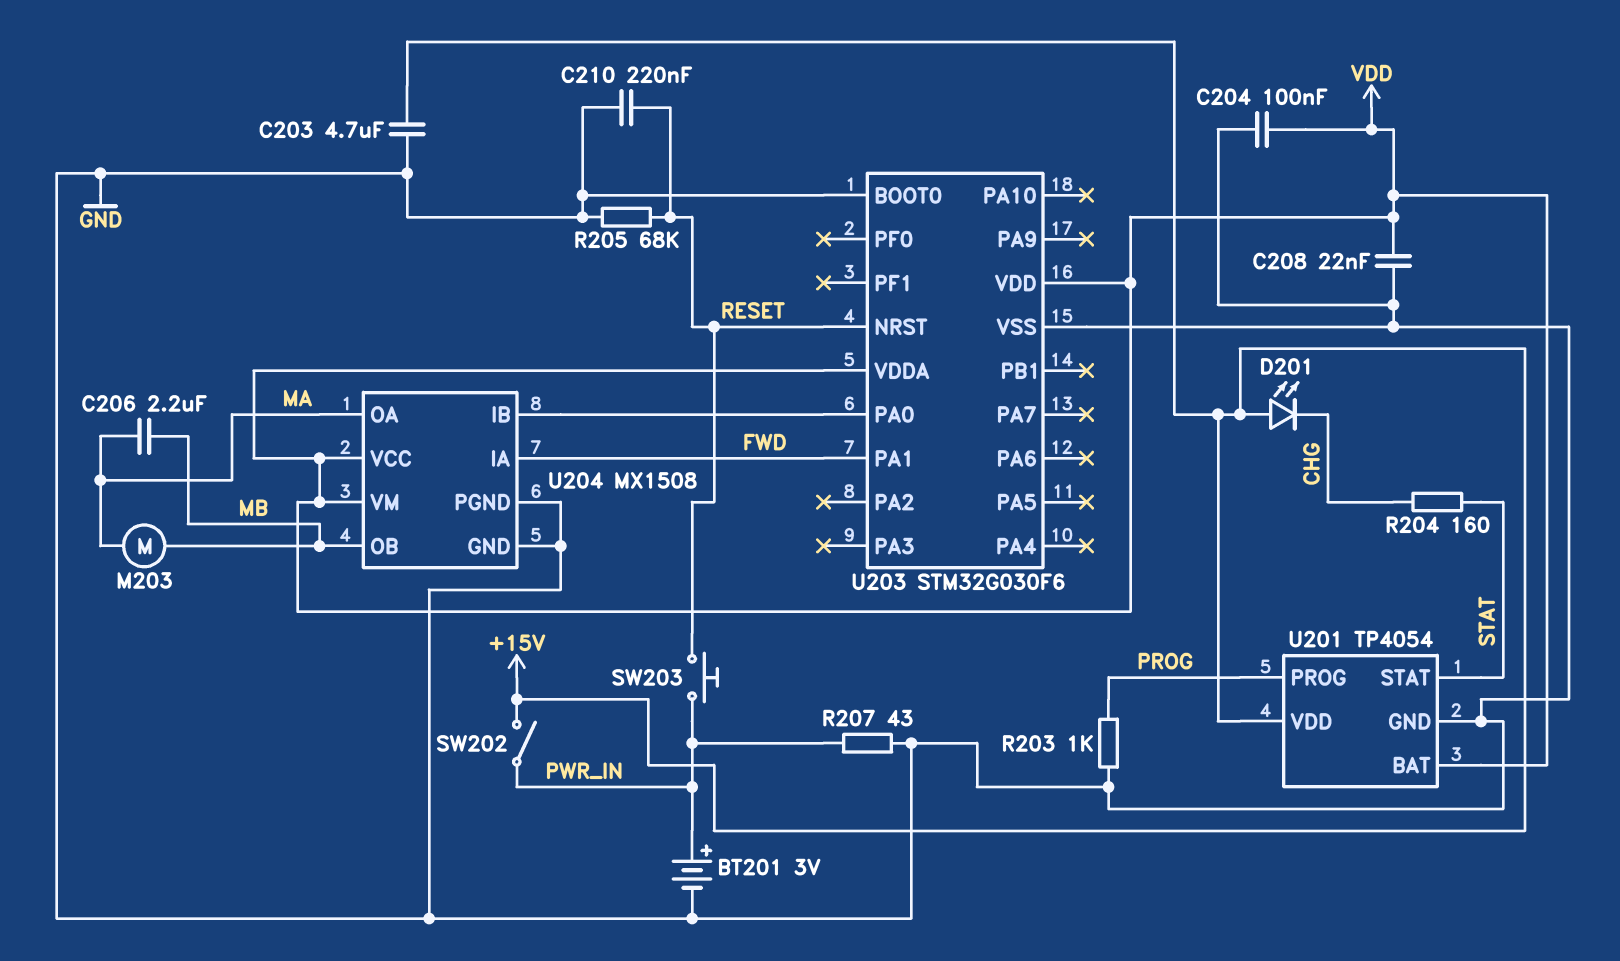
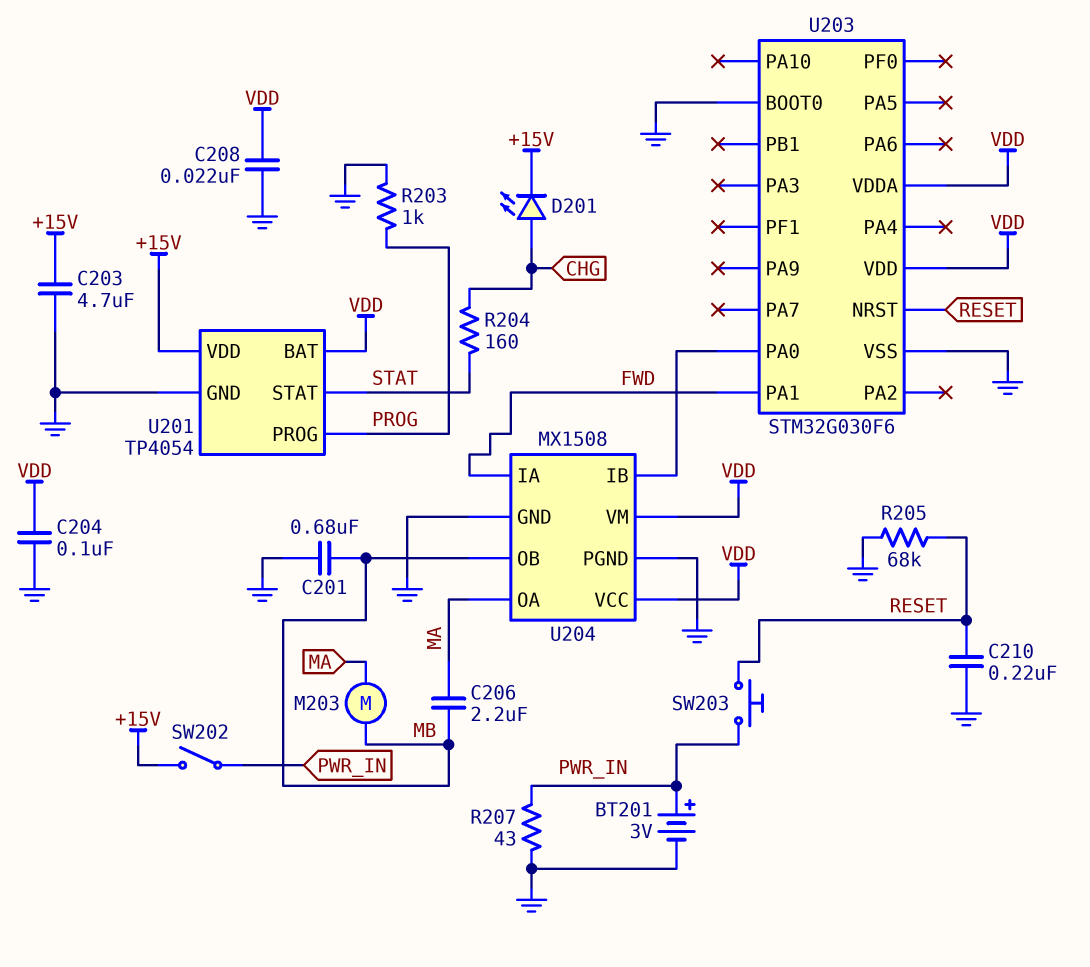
C201: none -> 680nF (GND, MB)
D201: LED (A +15V, K CHG) -> LED (A CHG, K +15V)

